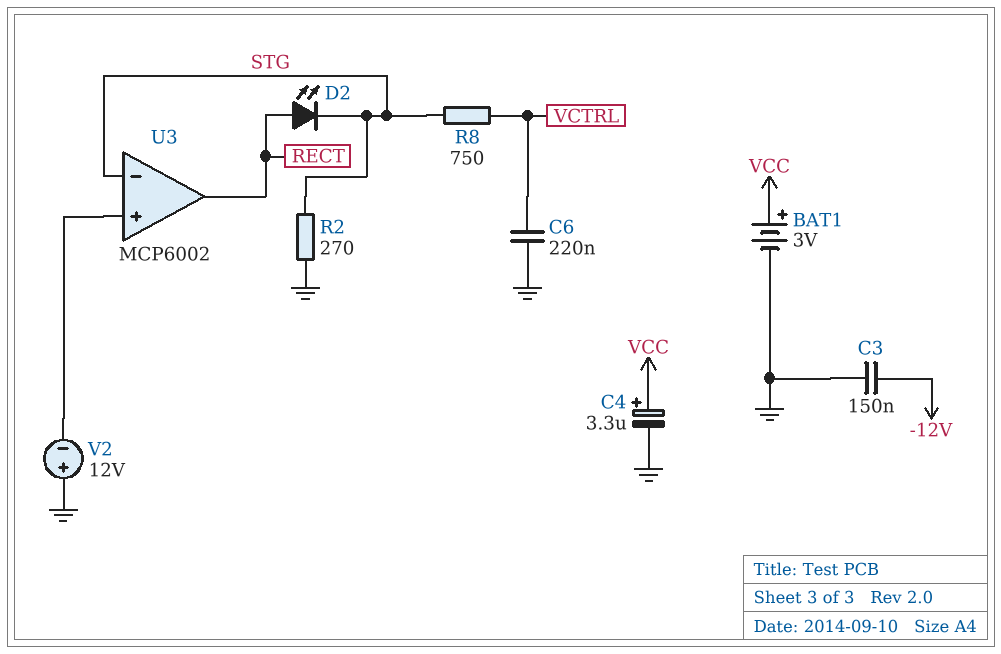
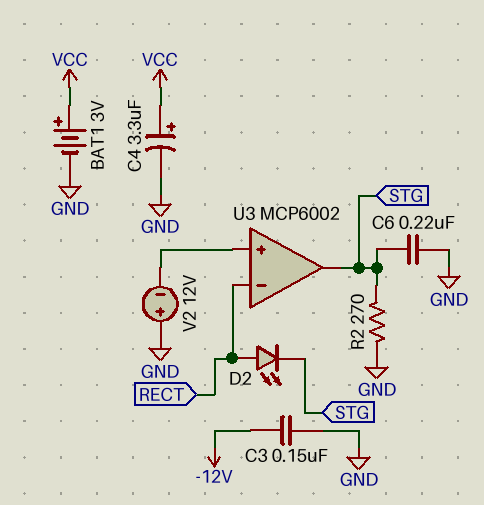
C6: 220nF (GND, VCTRL) -> 220nF (GND, STG)
R8: 750 (STG, VCTRL) -> none
U3 pin in-: STG -> RECT
U3 pin out: RECT -> STG

